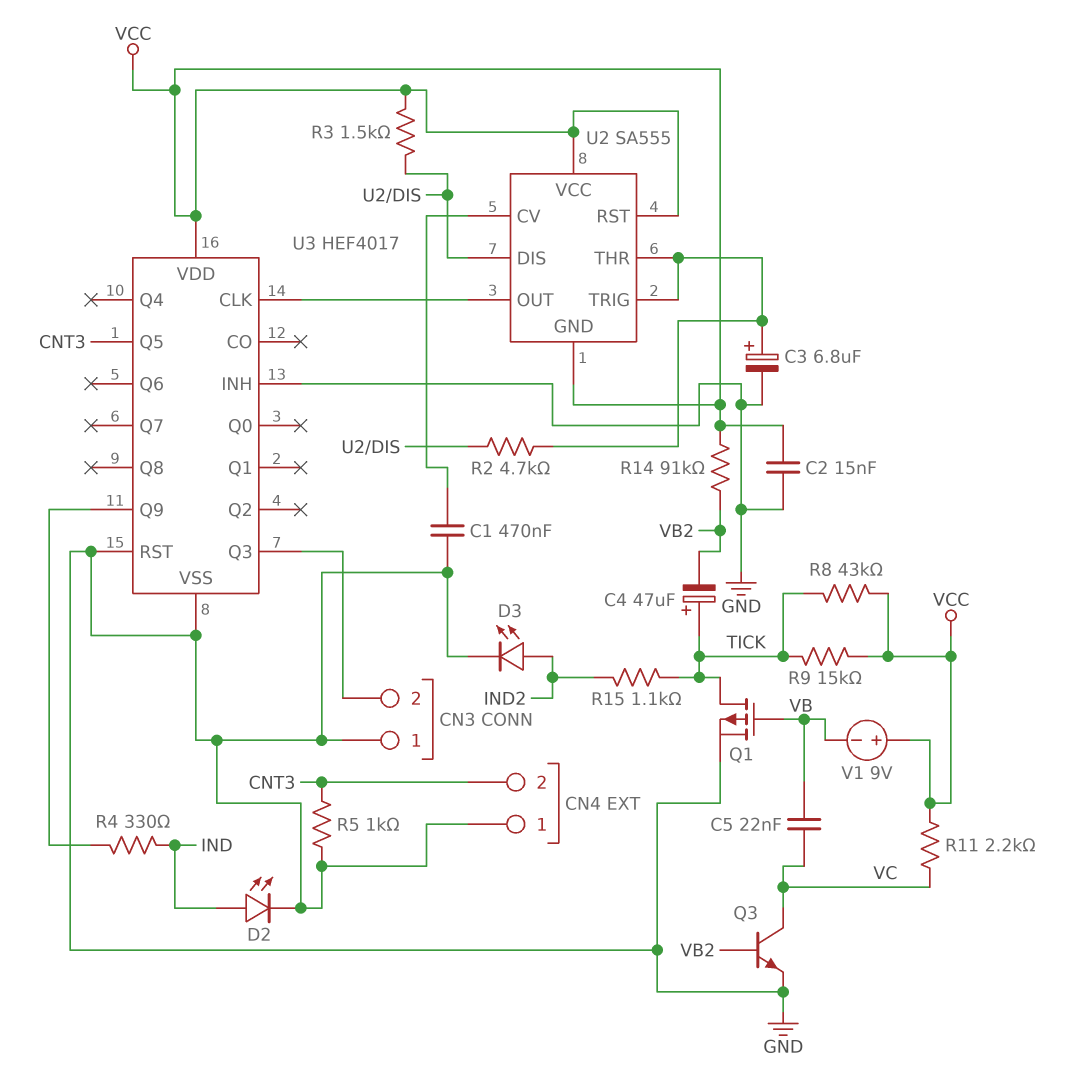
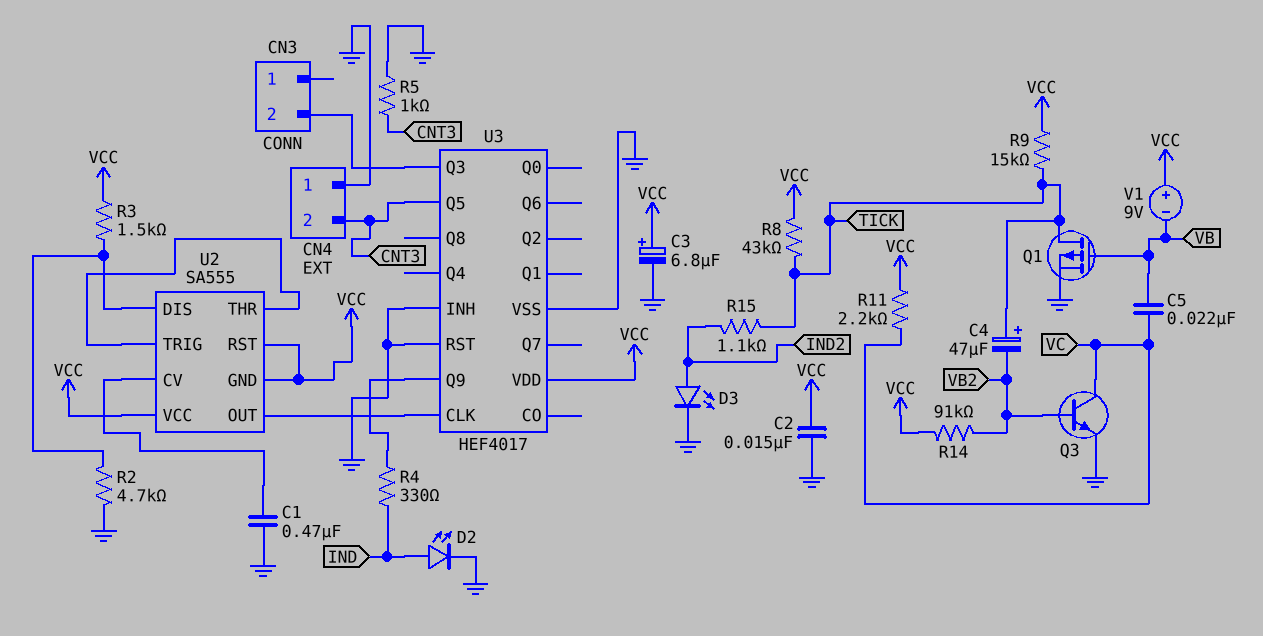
C3: 6.8uF (plus U2/THR, minus GND) -> 6.8uF (plus VCC, minus GND)
CN3 pin 1: GND -> none
R2: 4.7k (U2/DIS, U2/THR) -> 4.7k (GND, U2/DIS)

